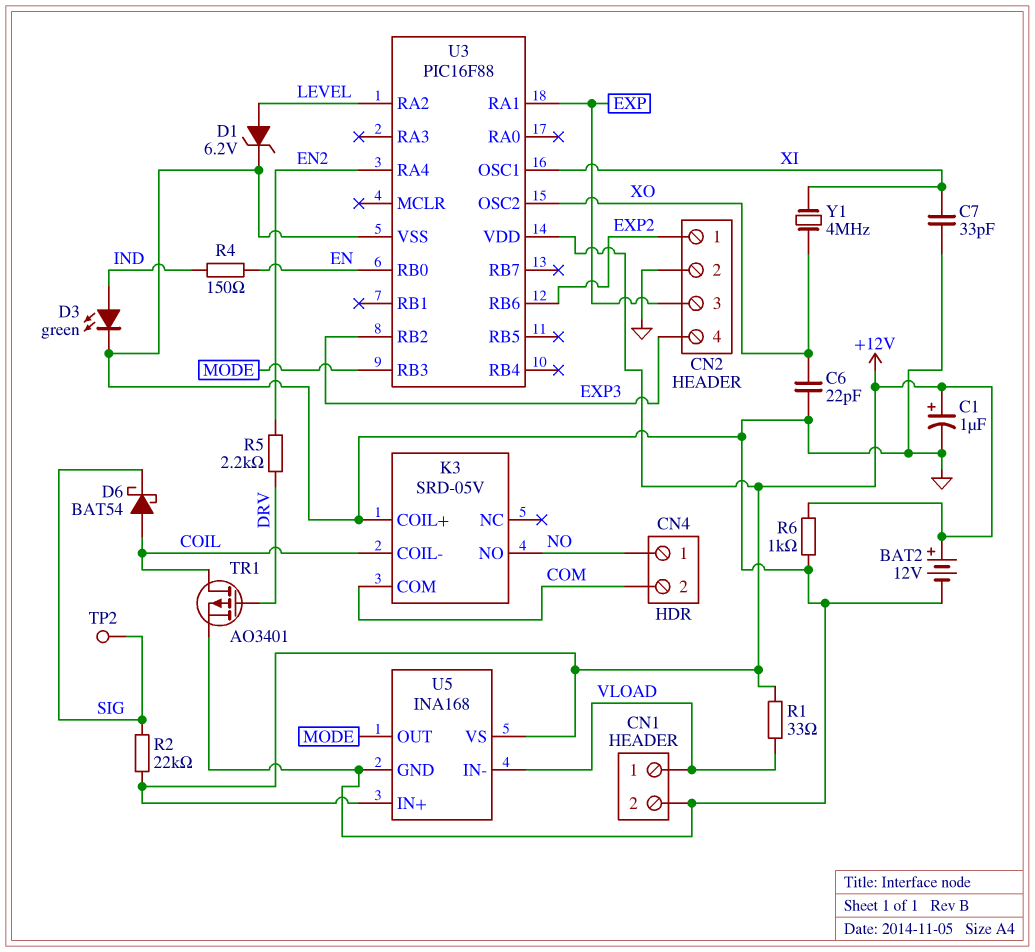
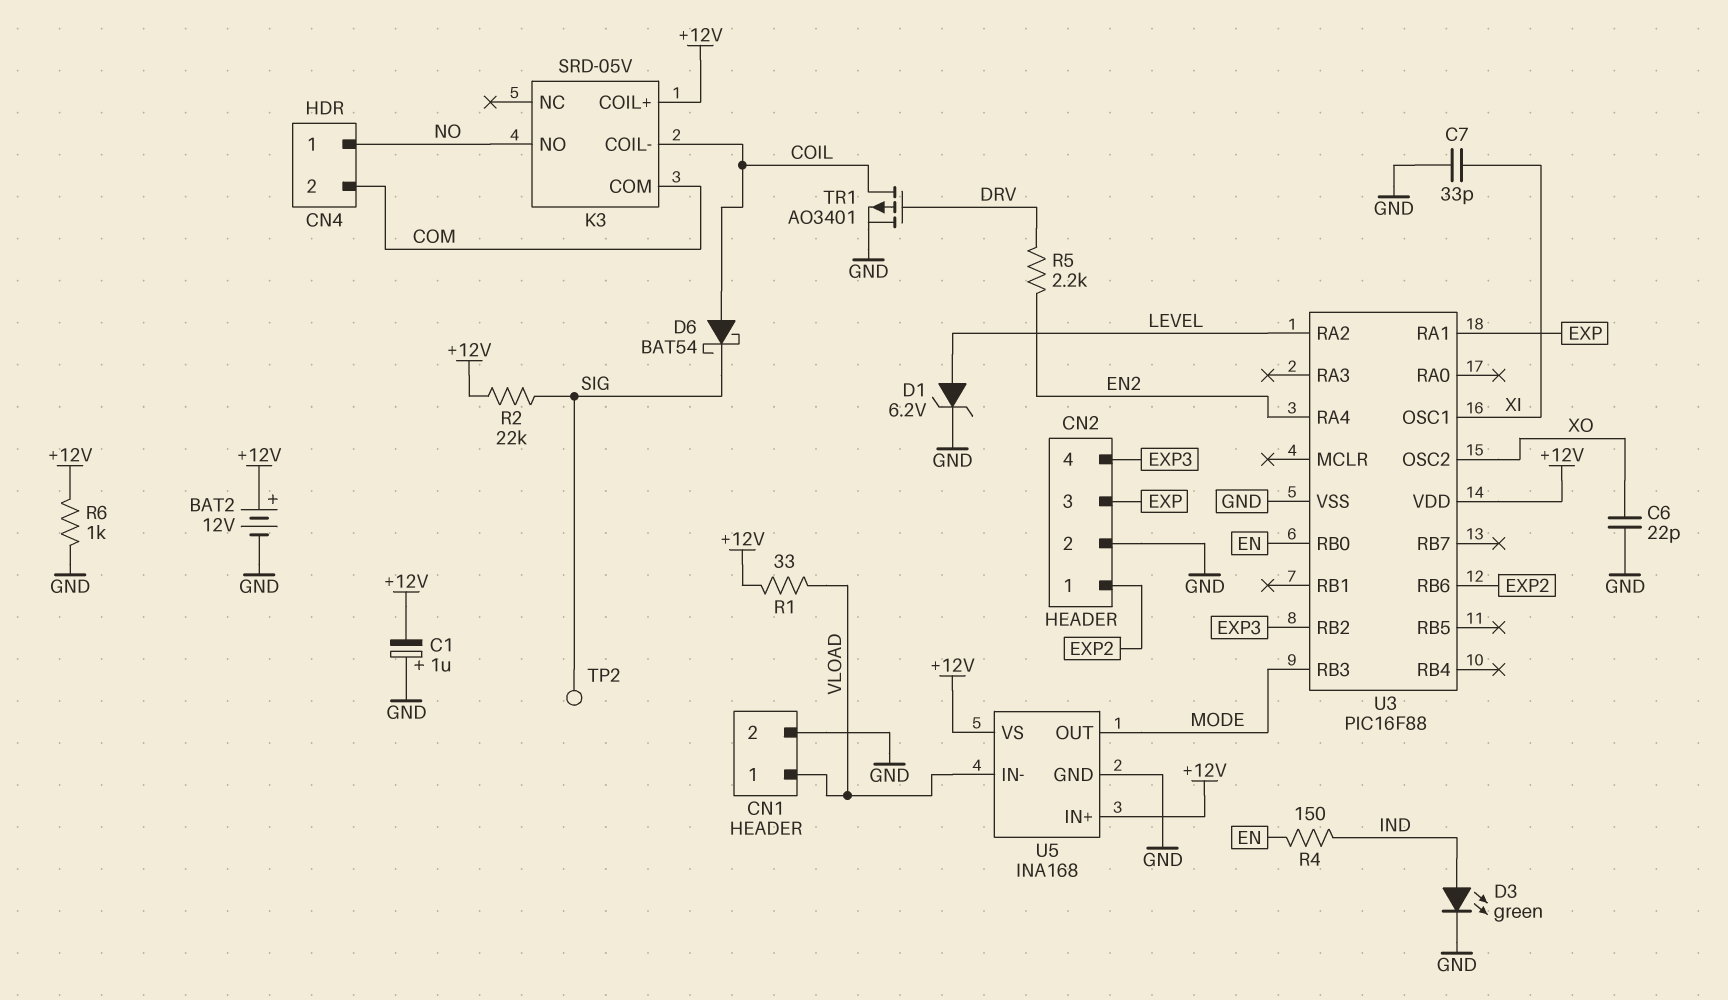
C1: 1uF (plus +12V, minus GND) -> 1uF (plus GND, minus +12V)
K3 pin COIL+: GND -> +12V
Y1: 4MHz (XI, XO) -> none

